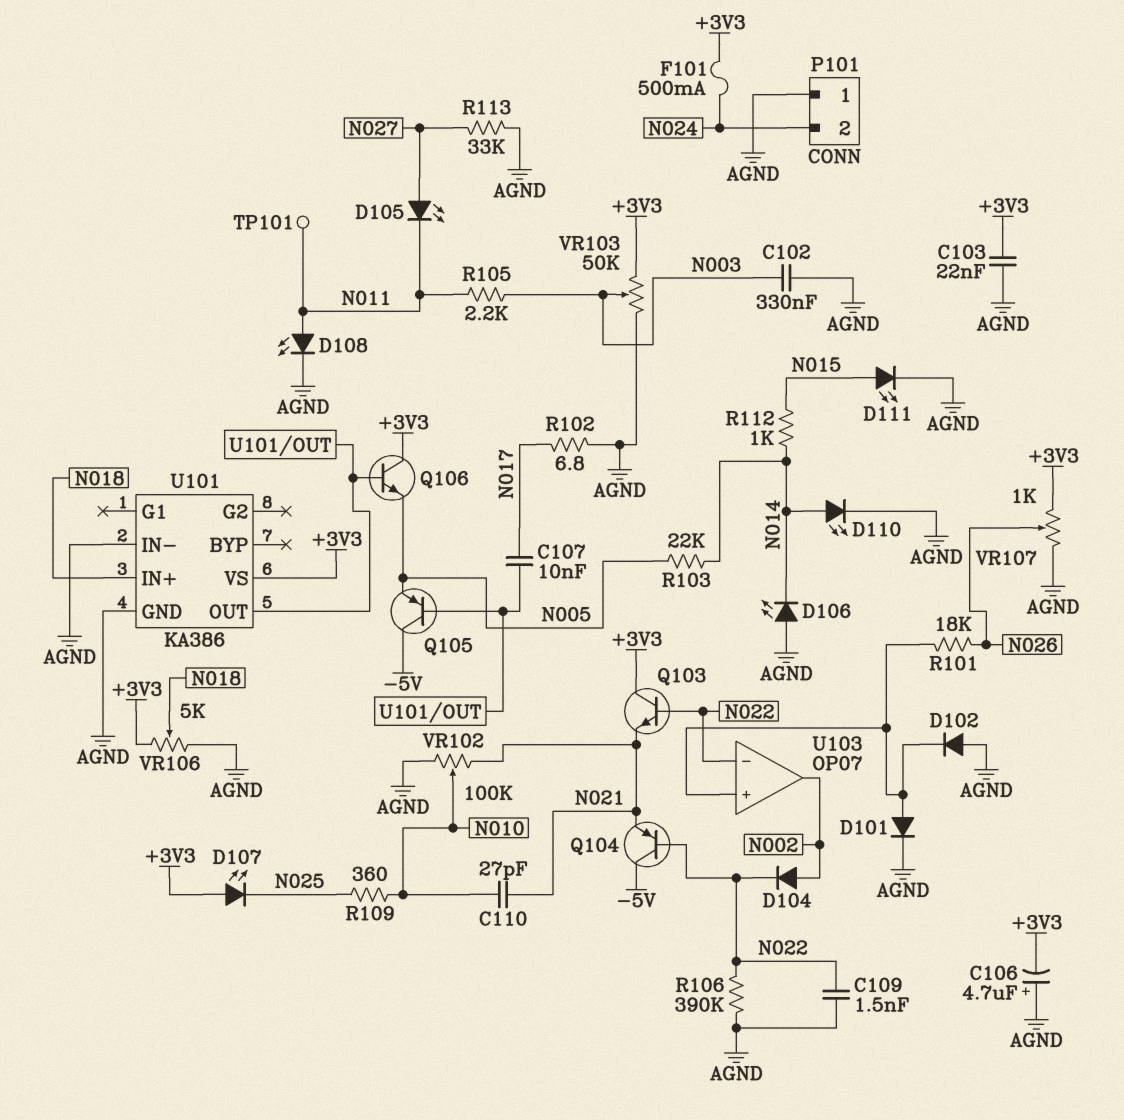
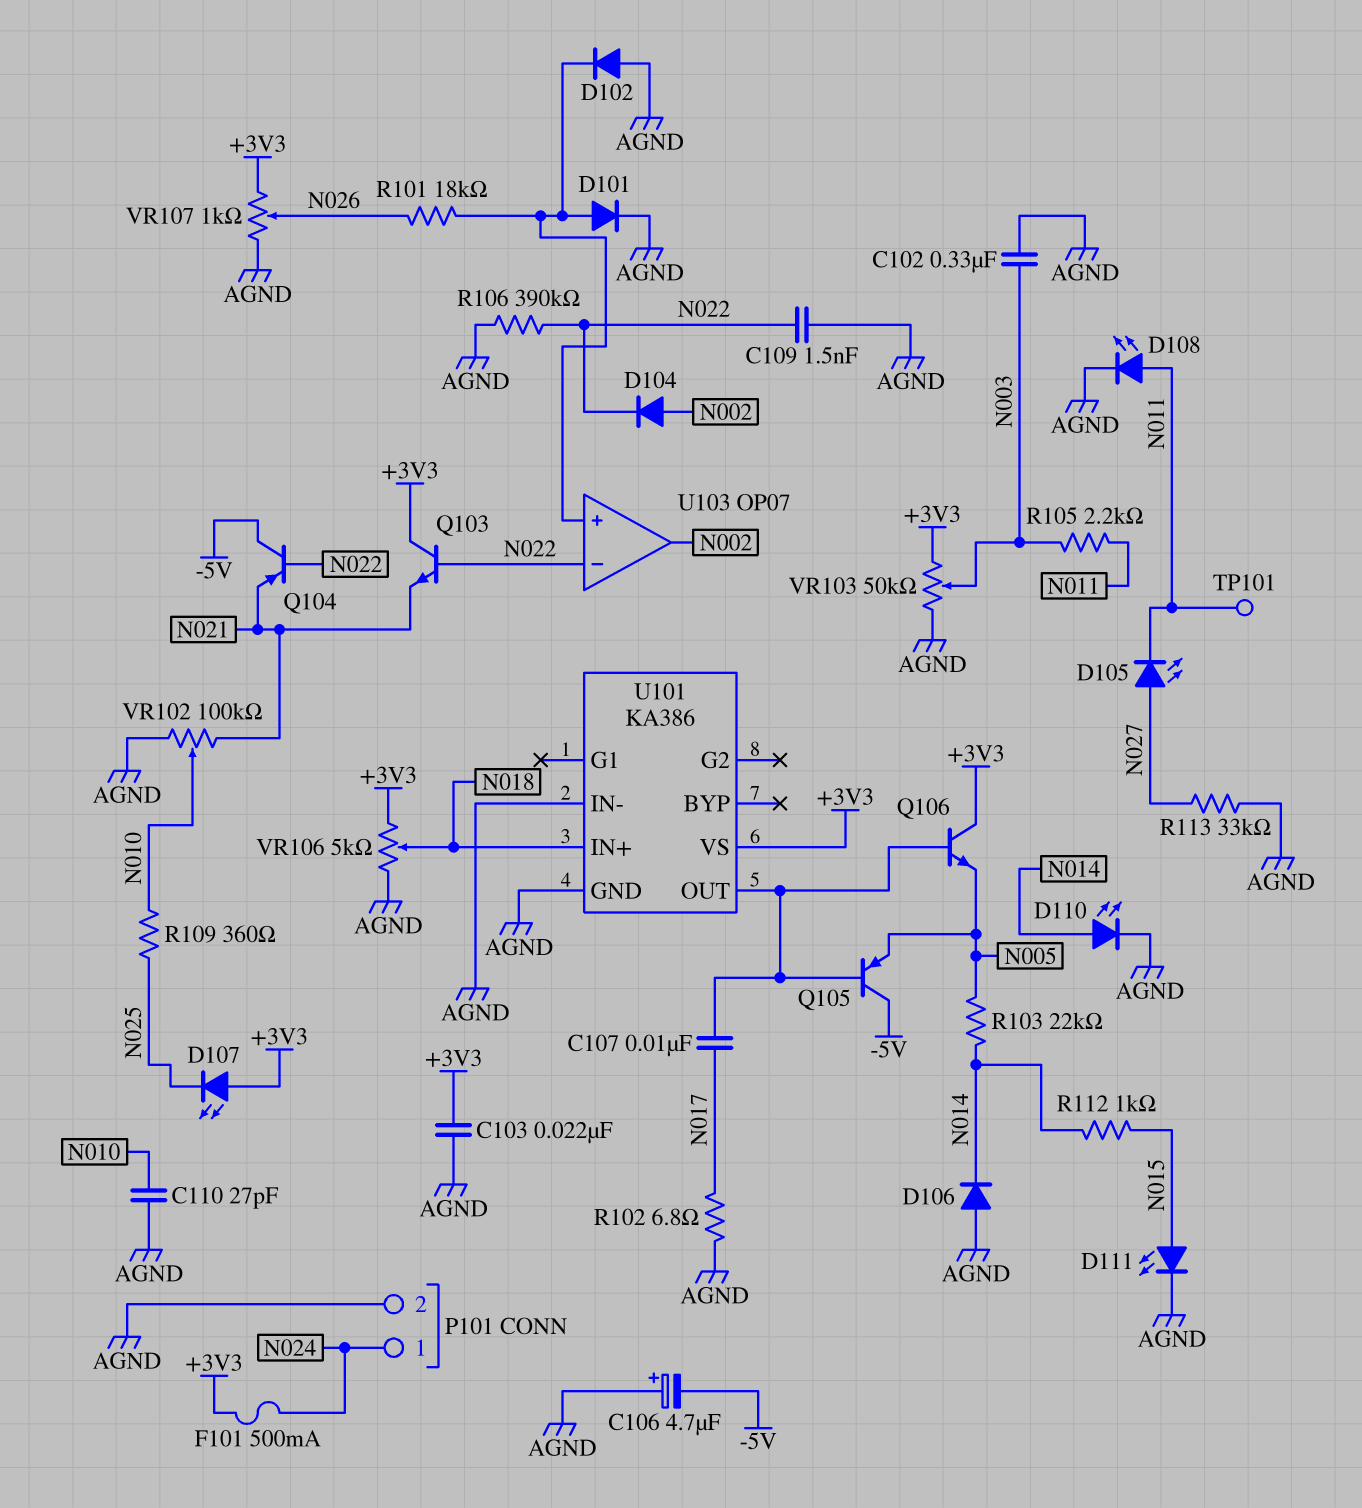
C106: 4.7uF (plus AGND, minus +3V3) -> 4.7uF (plus AGND, minus -5V)
C110: 27pF (N010, N021) -> 27pF (AGND, N010)
D106: LED (A AGND, K N014) -> diode (A AGND, K N014)
P101 pin 1: AGND -> N024
P101 pin 2: N024 -> AGND

